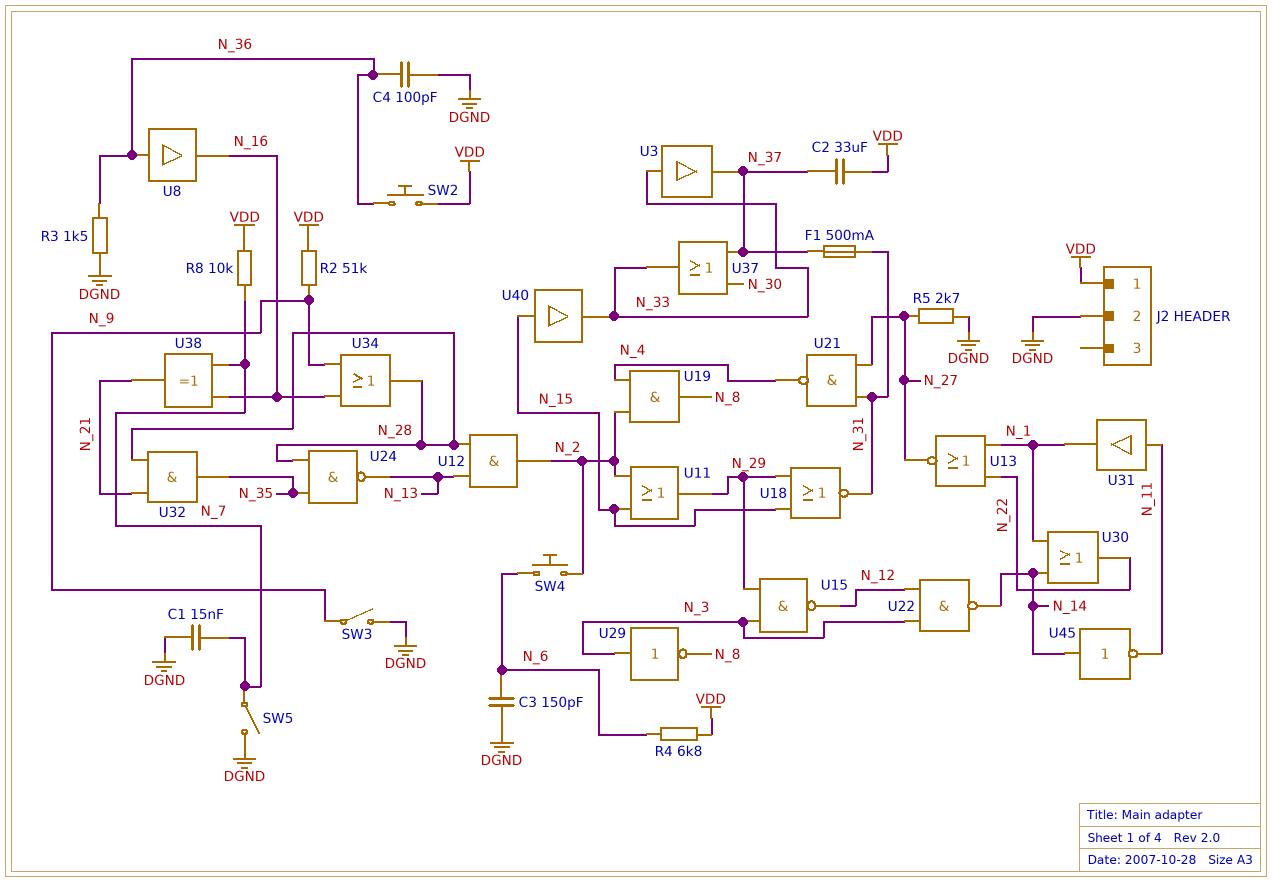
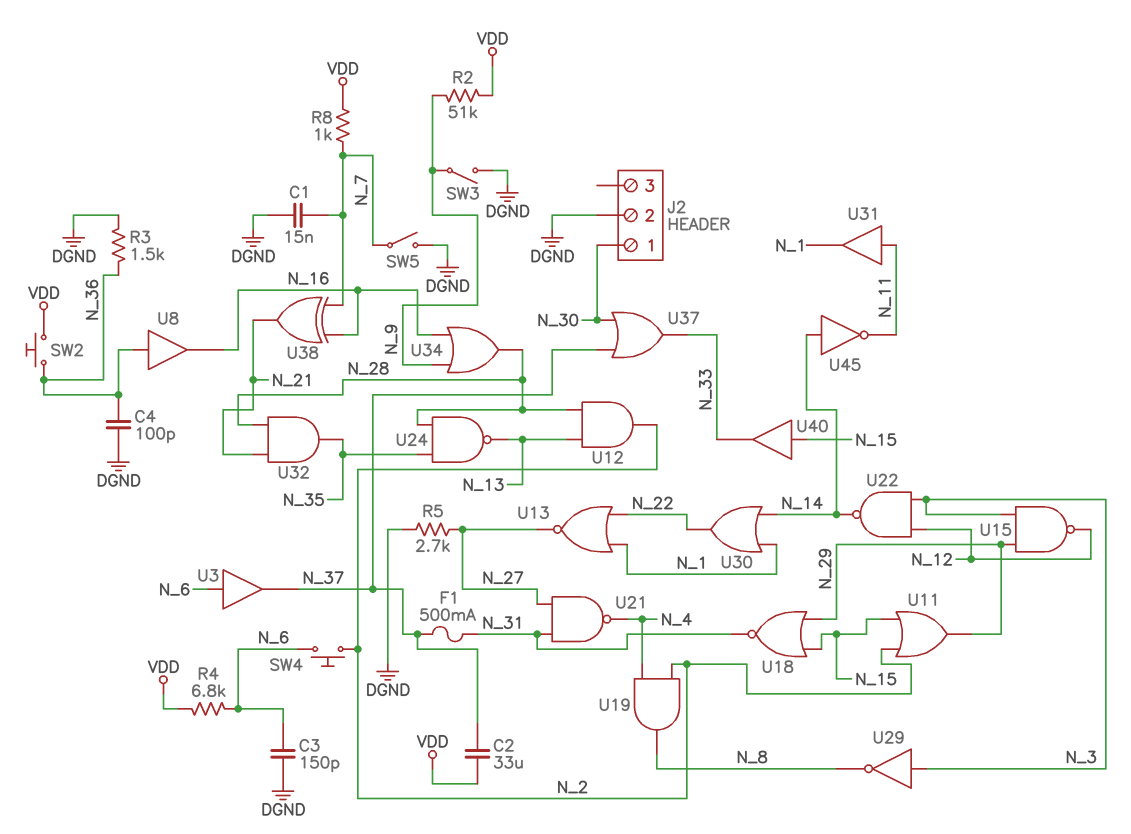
J2 pin 1: VDD -> N_30
R8: 10k (N_7, VDD) -> 1k (N_7, VDD)
U3: buffer (in N_33, out N_37) -> buffer (in N_6, out N_37)

